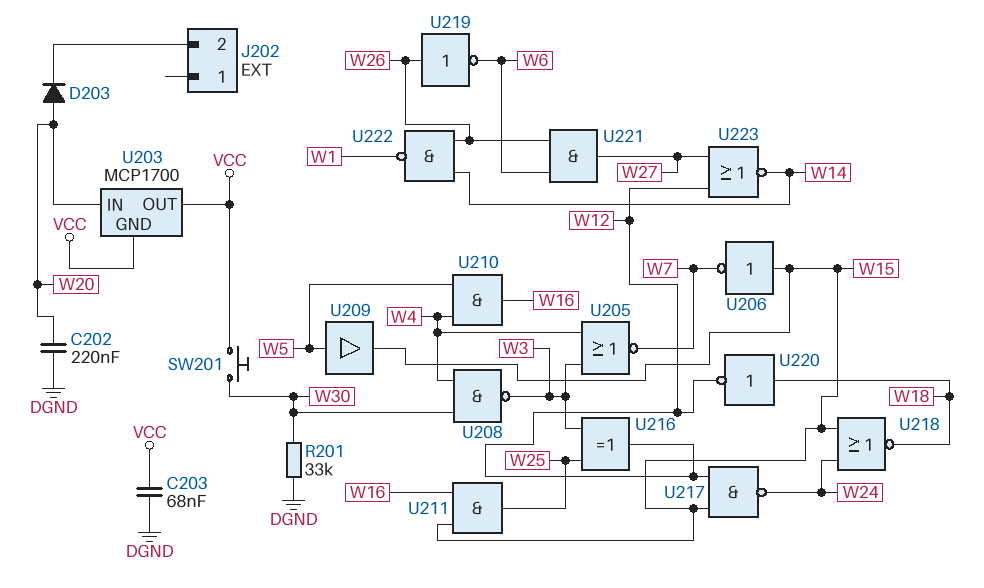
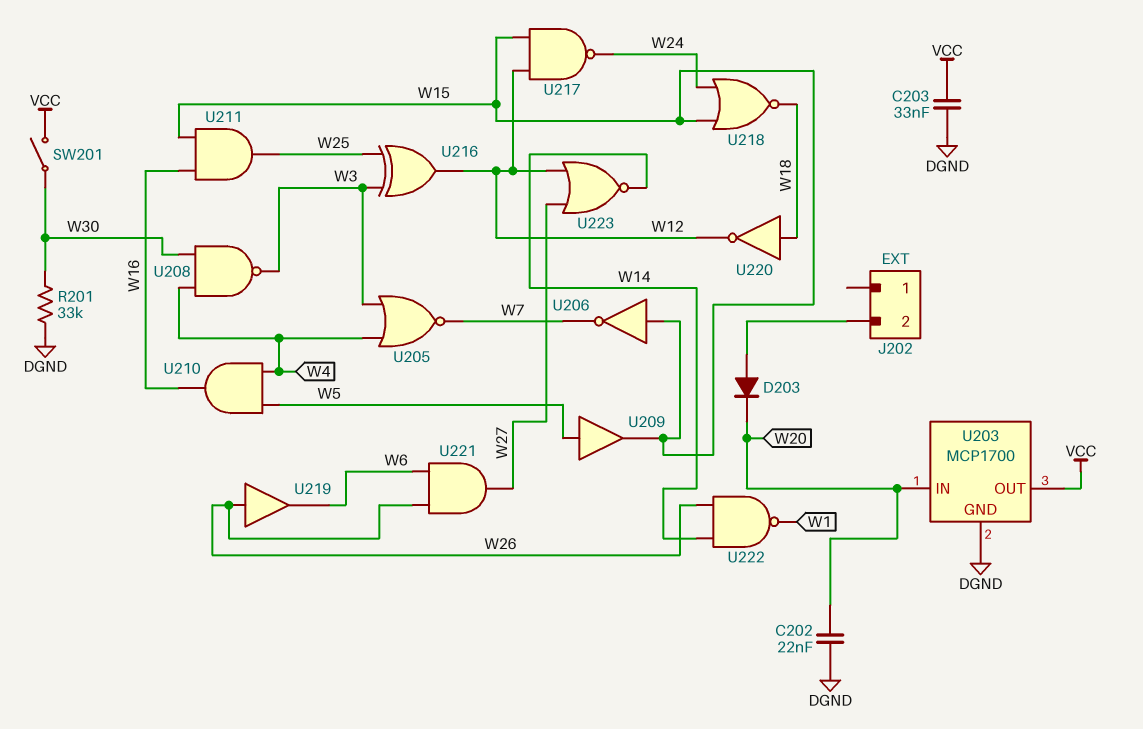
C202: 220nF (DGND, W20) -> 22nF (DGND, W20)
C203: 68nF (DGND, VCC) -> 33nF (DGND, VCC)
D203: diode (A W20, K J202/2) -> diode (A J202/2, K W20)
SW201: button (VCC, W30) -> switch (VCC, W30)
U203 pin GND: VCC -> DGND
U219: NOT (in W26, out W6) -> buffer (in W26, out W6)

